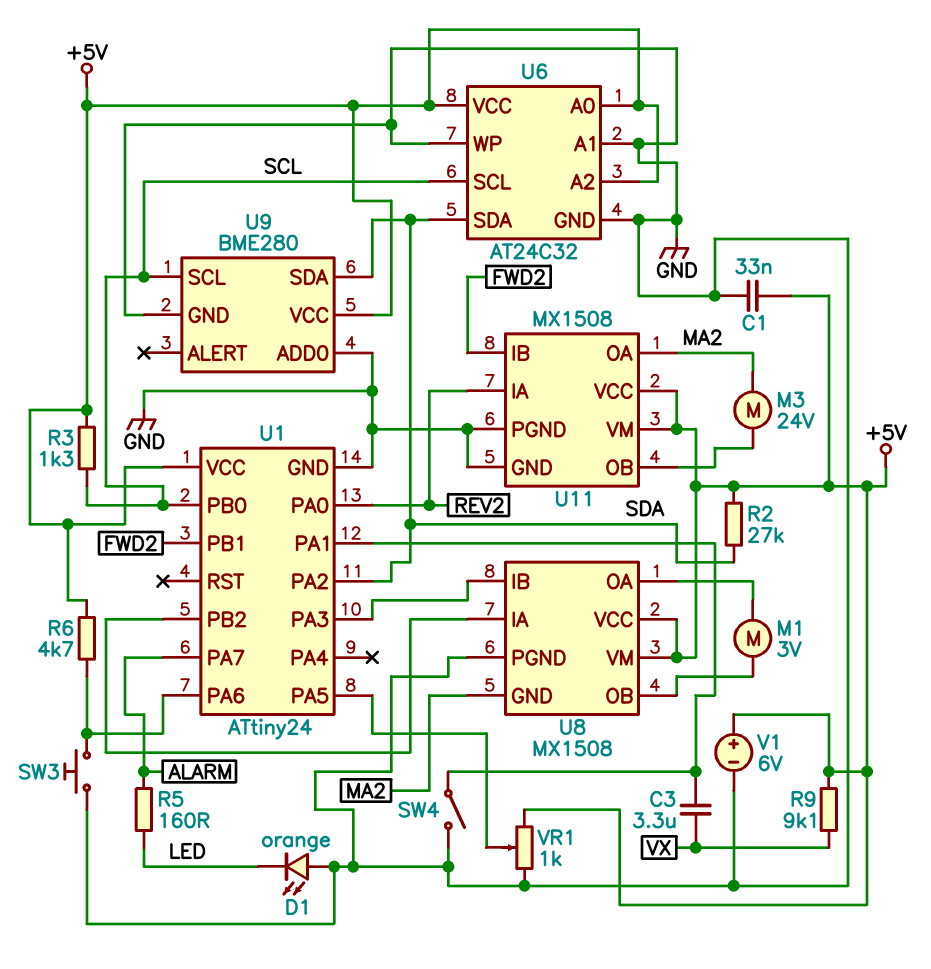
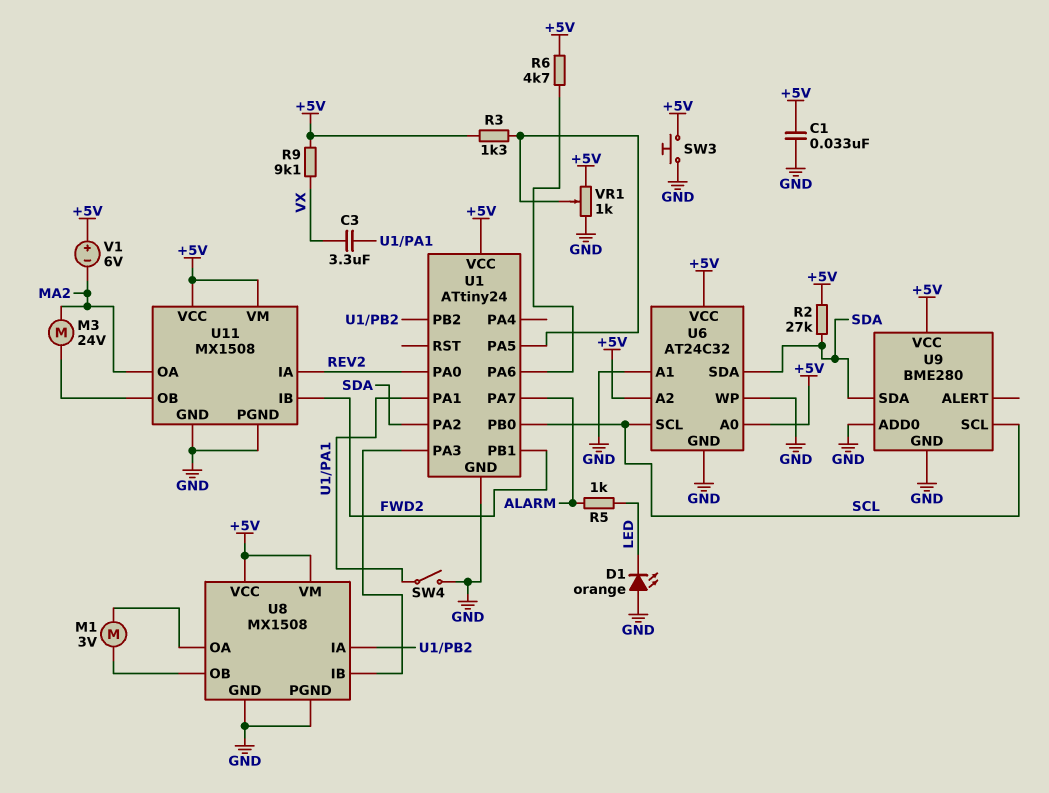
R3: 1.3k (+5V, SCL) -> 1.3k (+5V, U1/PA5)
R5: 160 (ALARM, LED) -> 1k (ALARM, LED)
SW3: button (GND, U1/PA6) -> button (+5V, GND)
U8 pin GND: MA2 -> GND
V1: 6V (plus +5V, minus GND) -> 6V (plus +5V, minus MA2)

